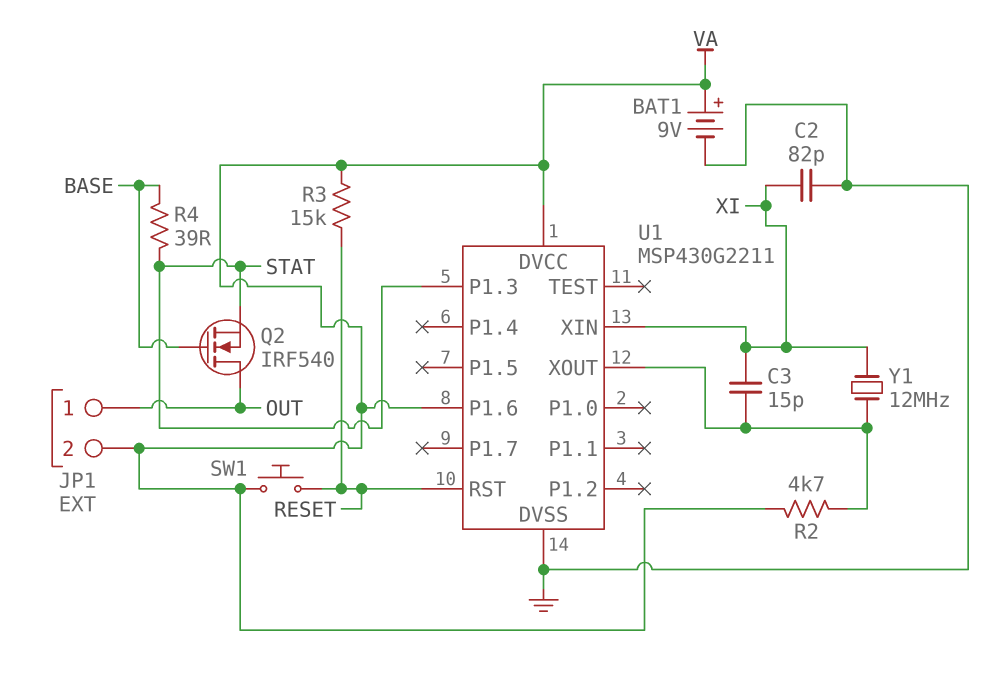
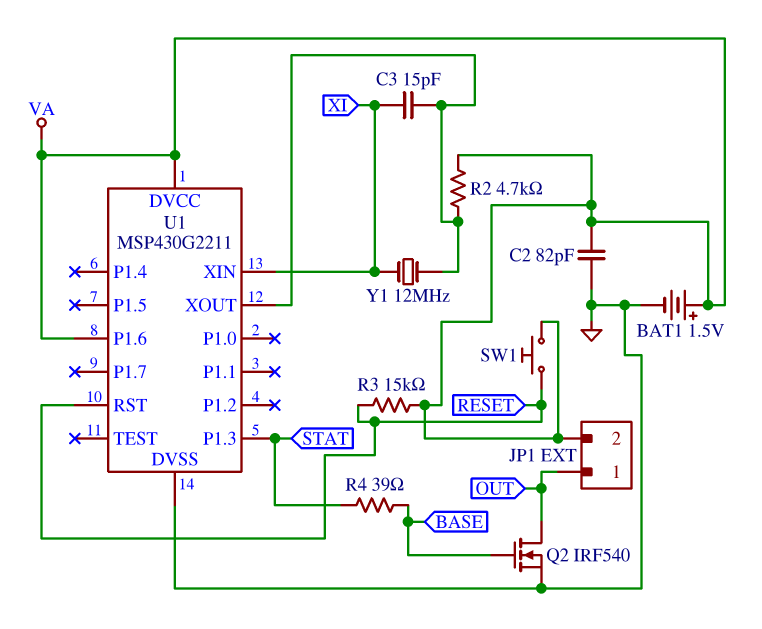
BAT1: 9V (plus VA, minus GND) -> 1.5V (plus VA, minus GND)
C2: 82pF (GND, XI) -> 82pF (GND, VA)
Q2: NMOS IRF540 (G BASE, D OUT, S STAT) -> NMOS IRF540 (G BASE, D OUT, S GND)

